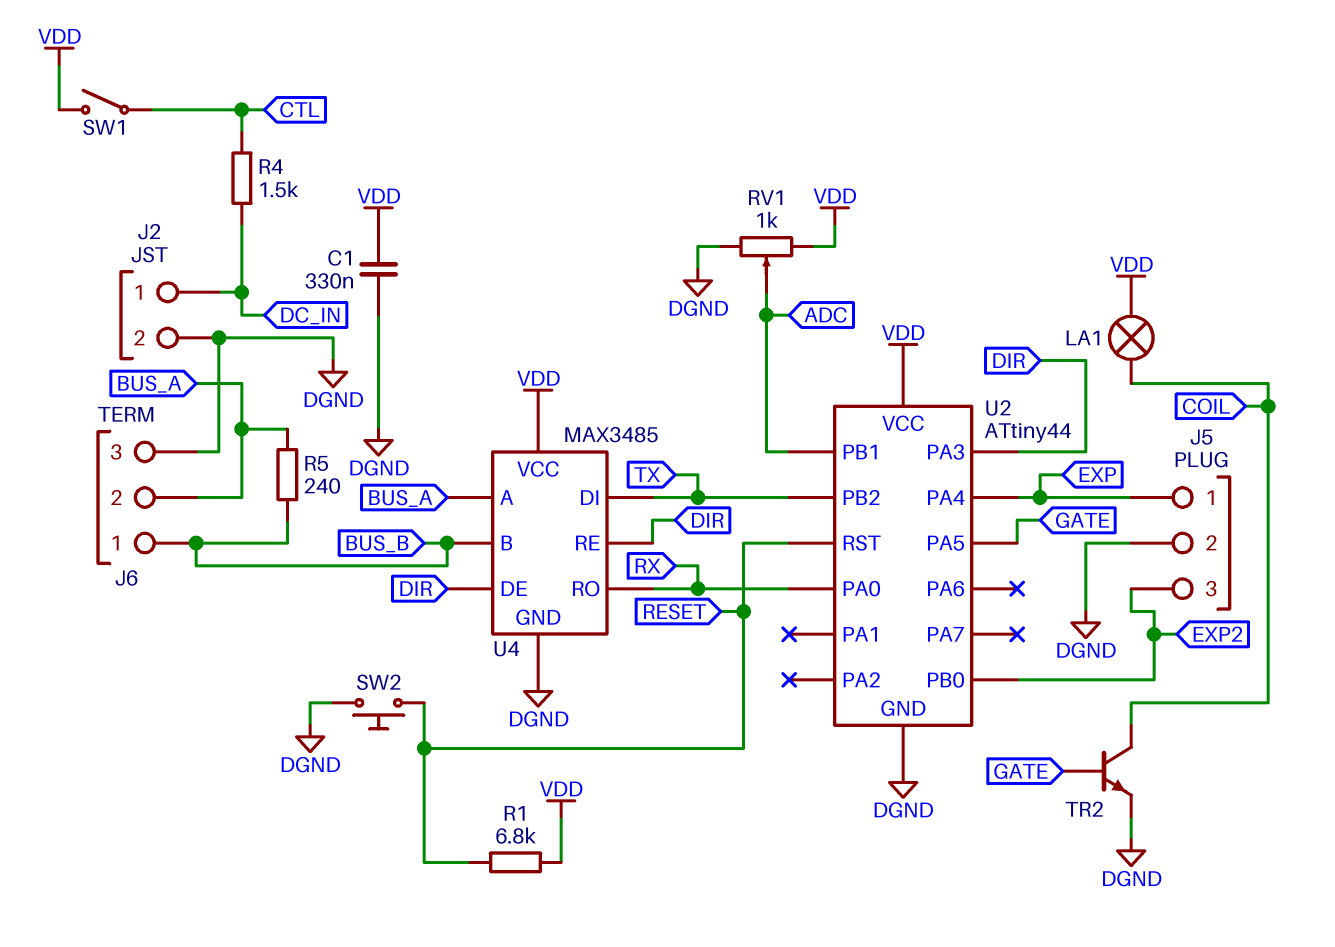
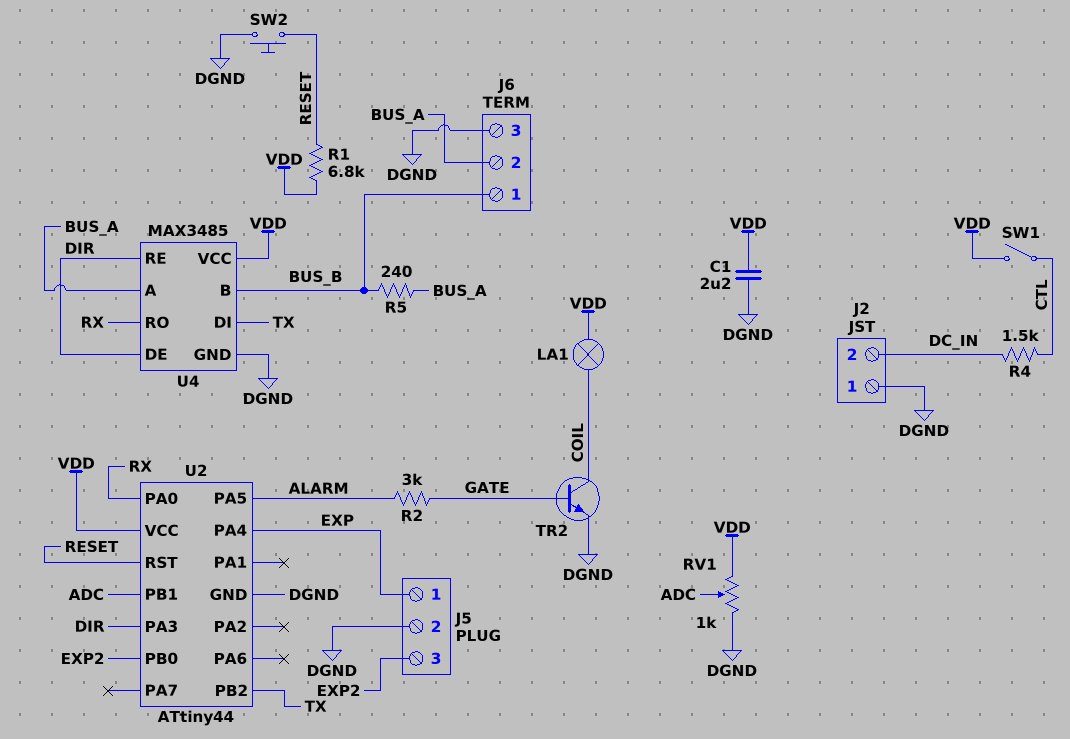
C1: 330nF (DGND, VDD) -> 2.2uF (DGND, VDD)
J2 pin 1: DC_IN -> DGND
J2 pin 2: DGND -> DC_IN
R2: none -> 3k (ALARM, GATE)
U2 pin PA5: GATE -> ALARM

